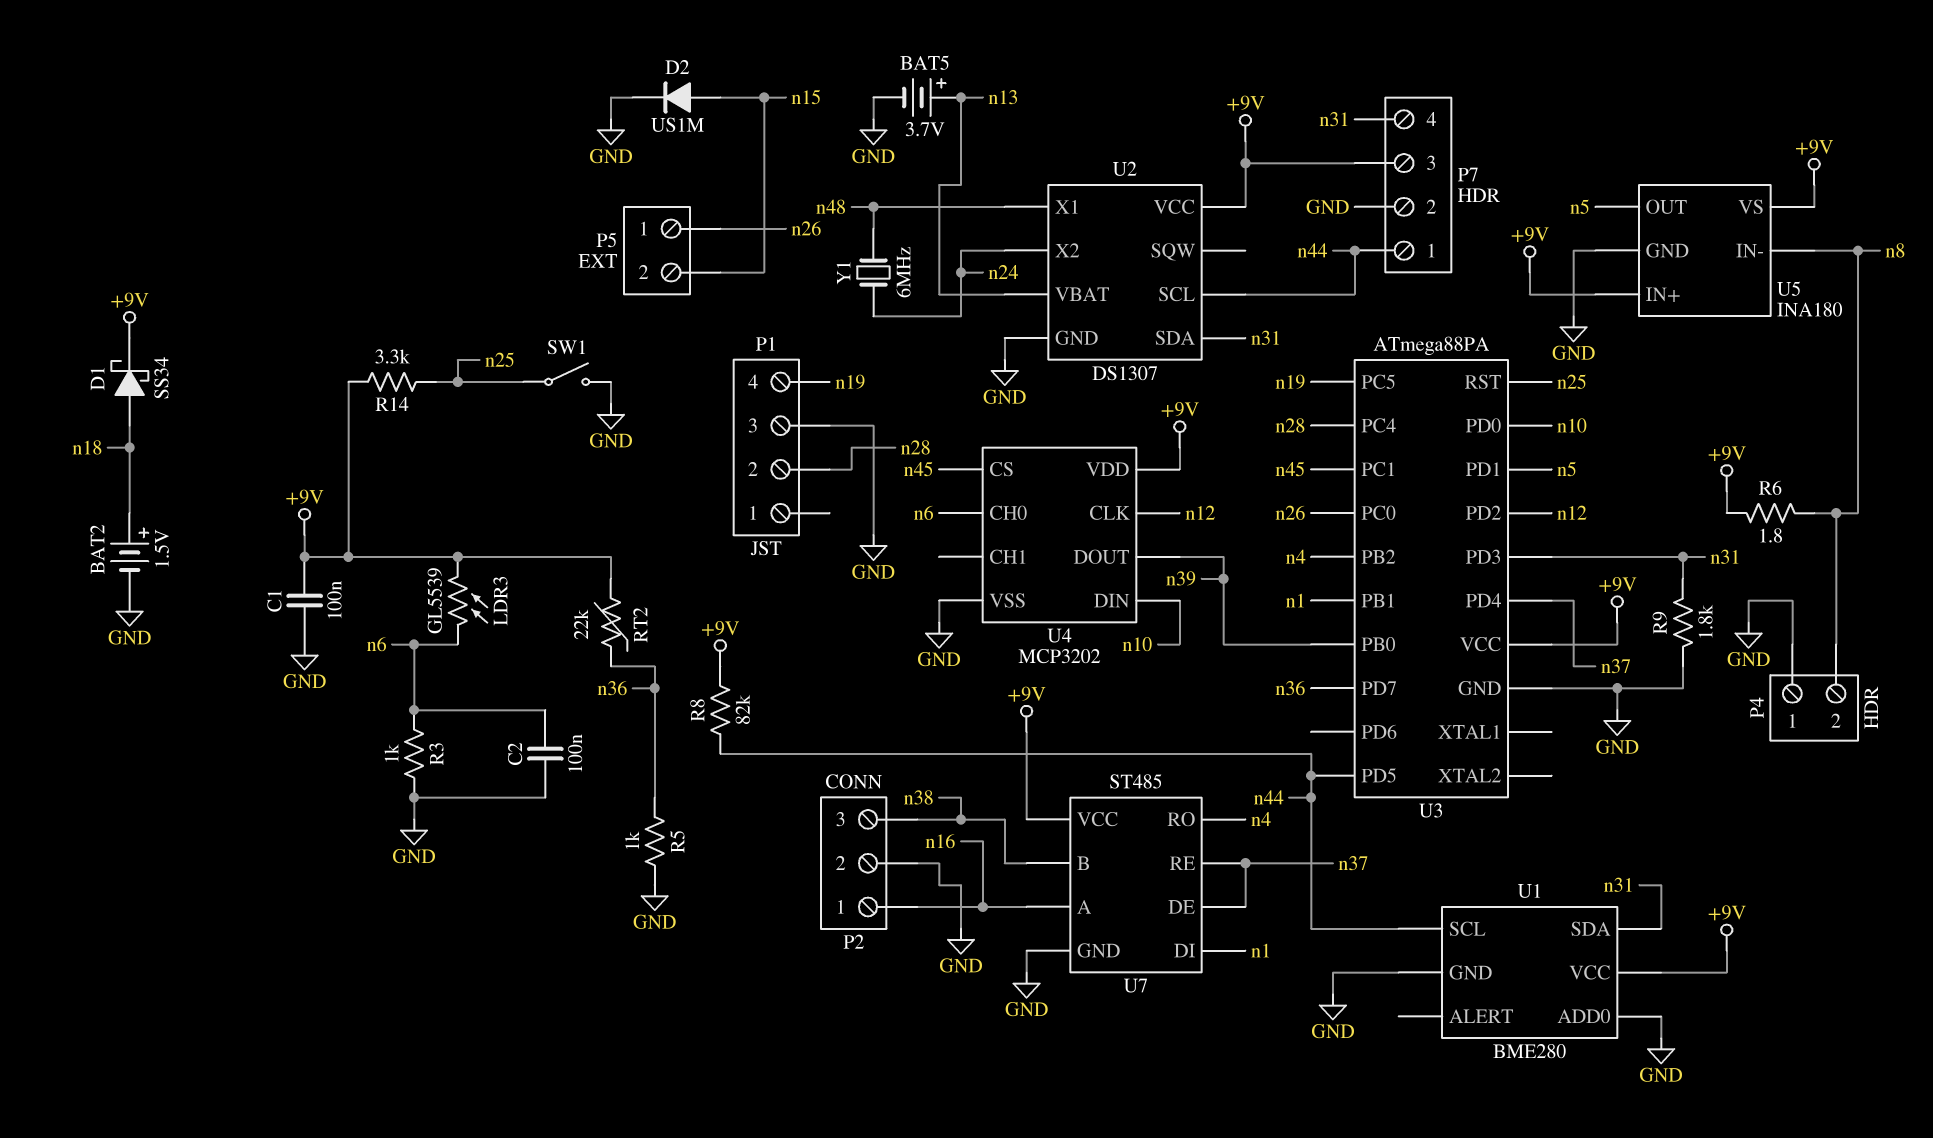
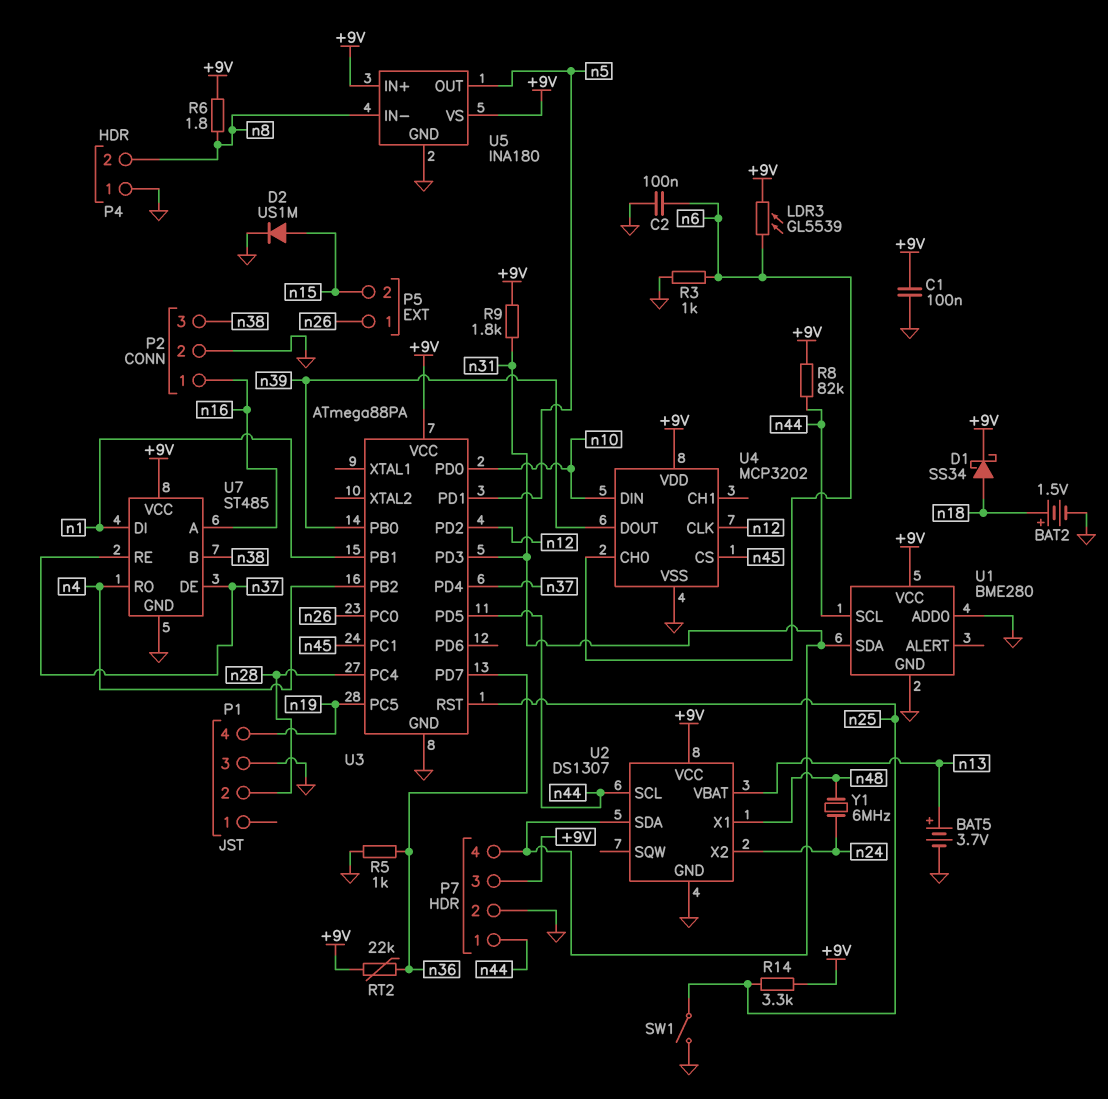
R9: 1.8k (GND, n31) -> 1.8k (+9V, n31)

